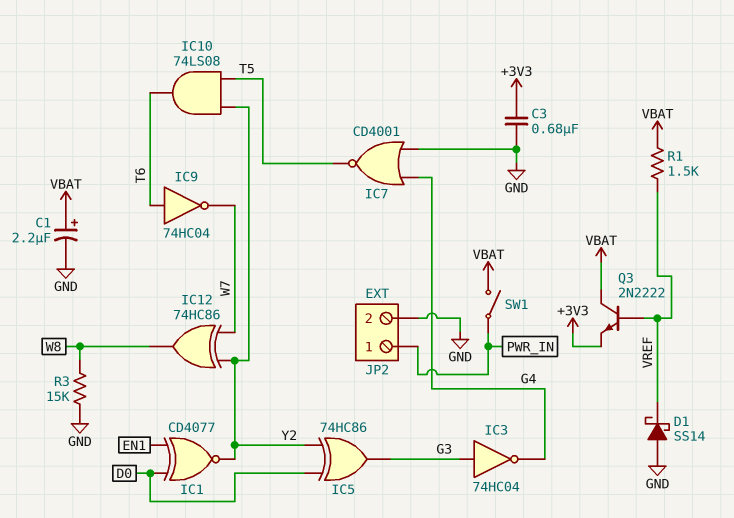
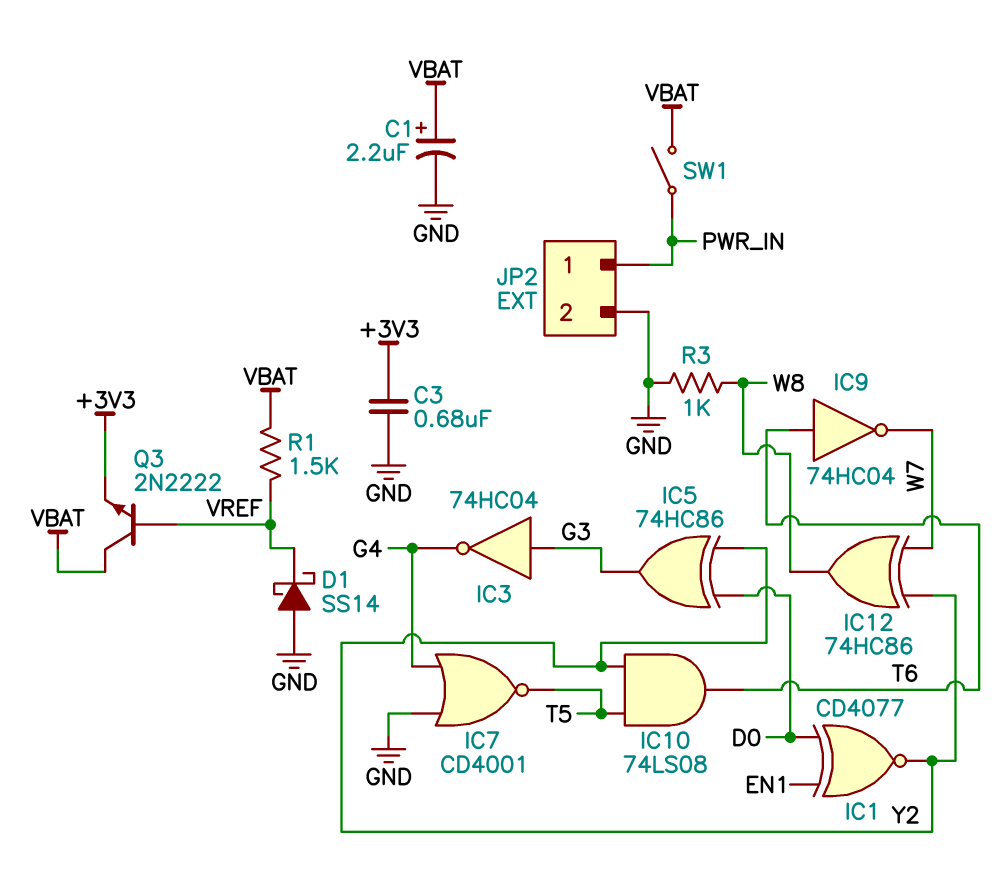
R3: 15k (GND, W8) -> 1k (GND, W8)

